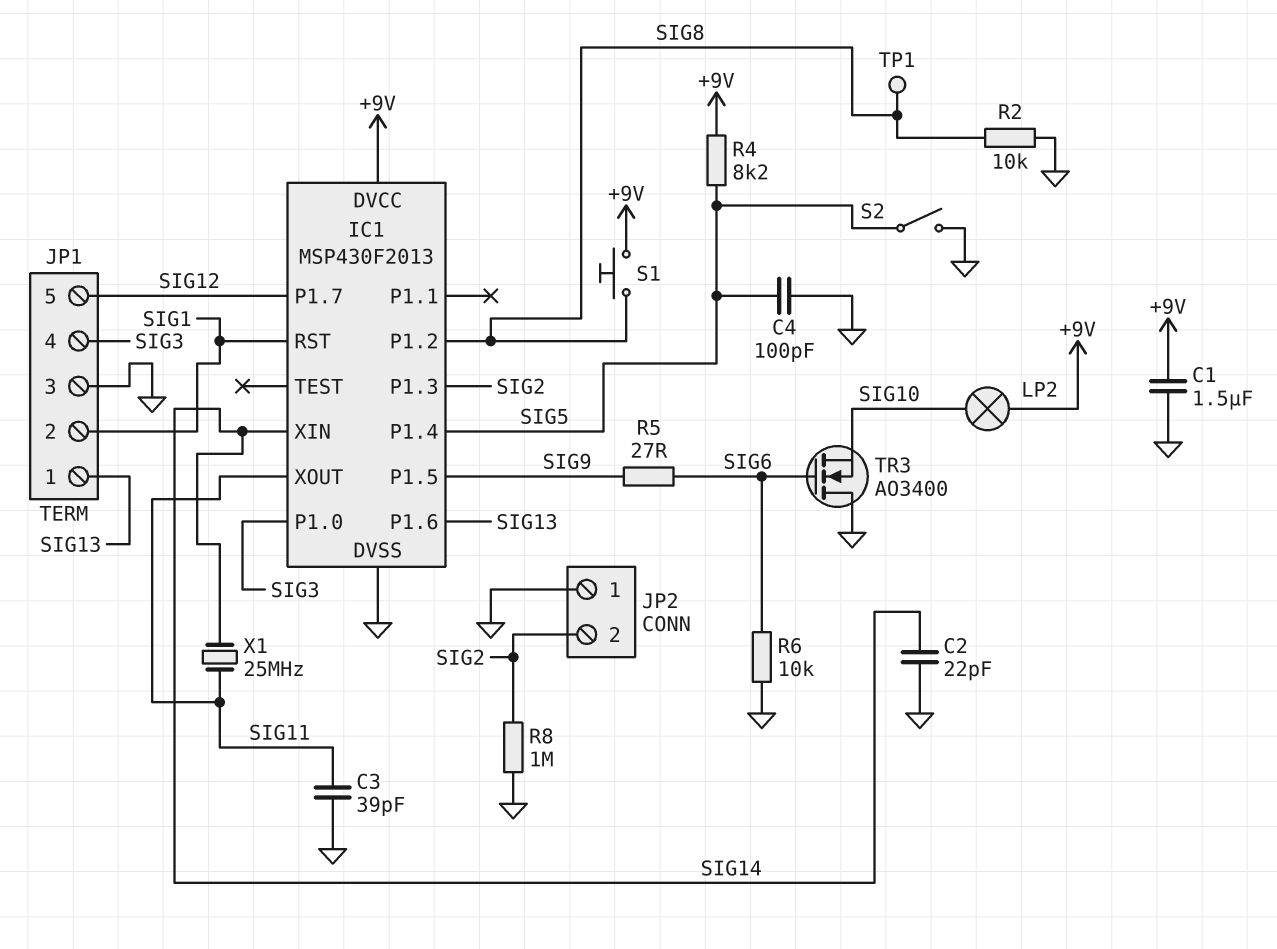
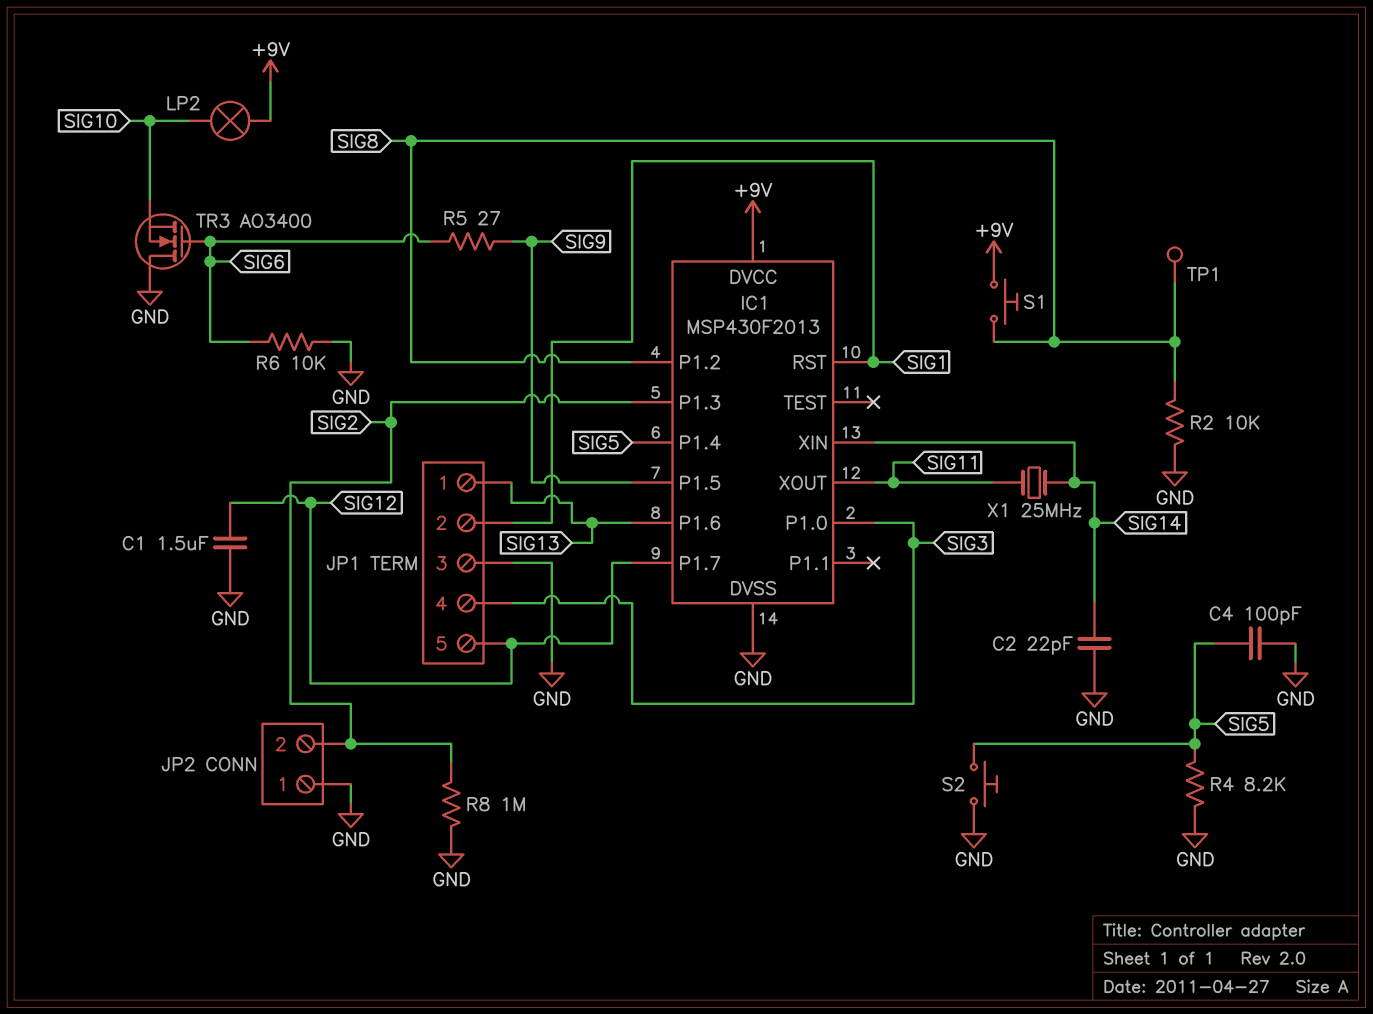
C1: 1.5uF (+9V, GND) -> 1.5uF (GND, SIG12)
C3: 39pF (GND, SIG11) -> none
R4: 8.2k (+9V, SIG5) -> 8.2k (GND, SIG5)
S2: switch (GND, SIG5) -> button (GND, SIG5)

